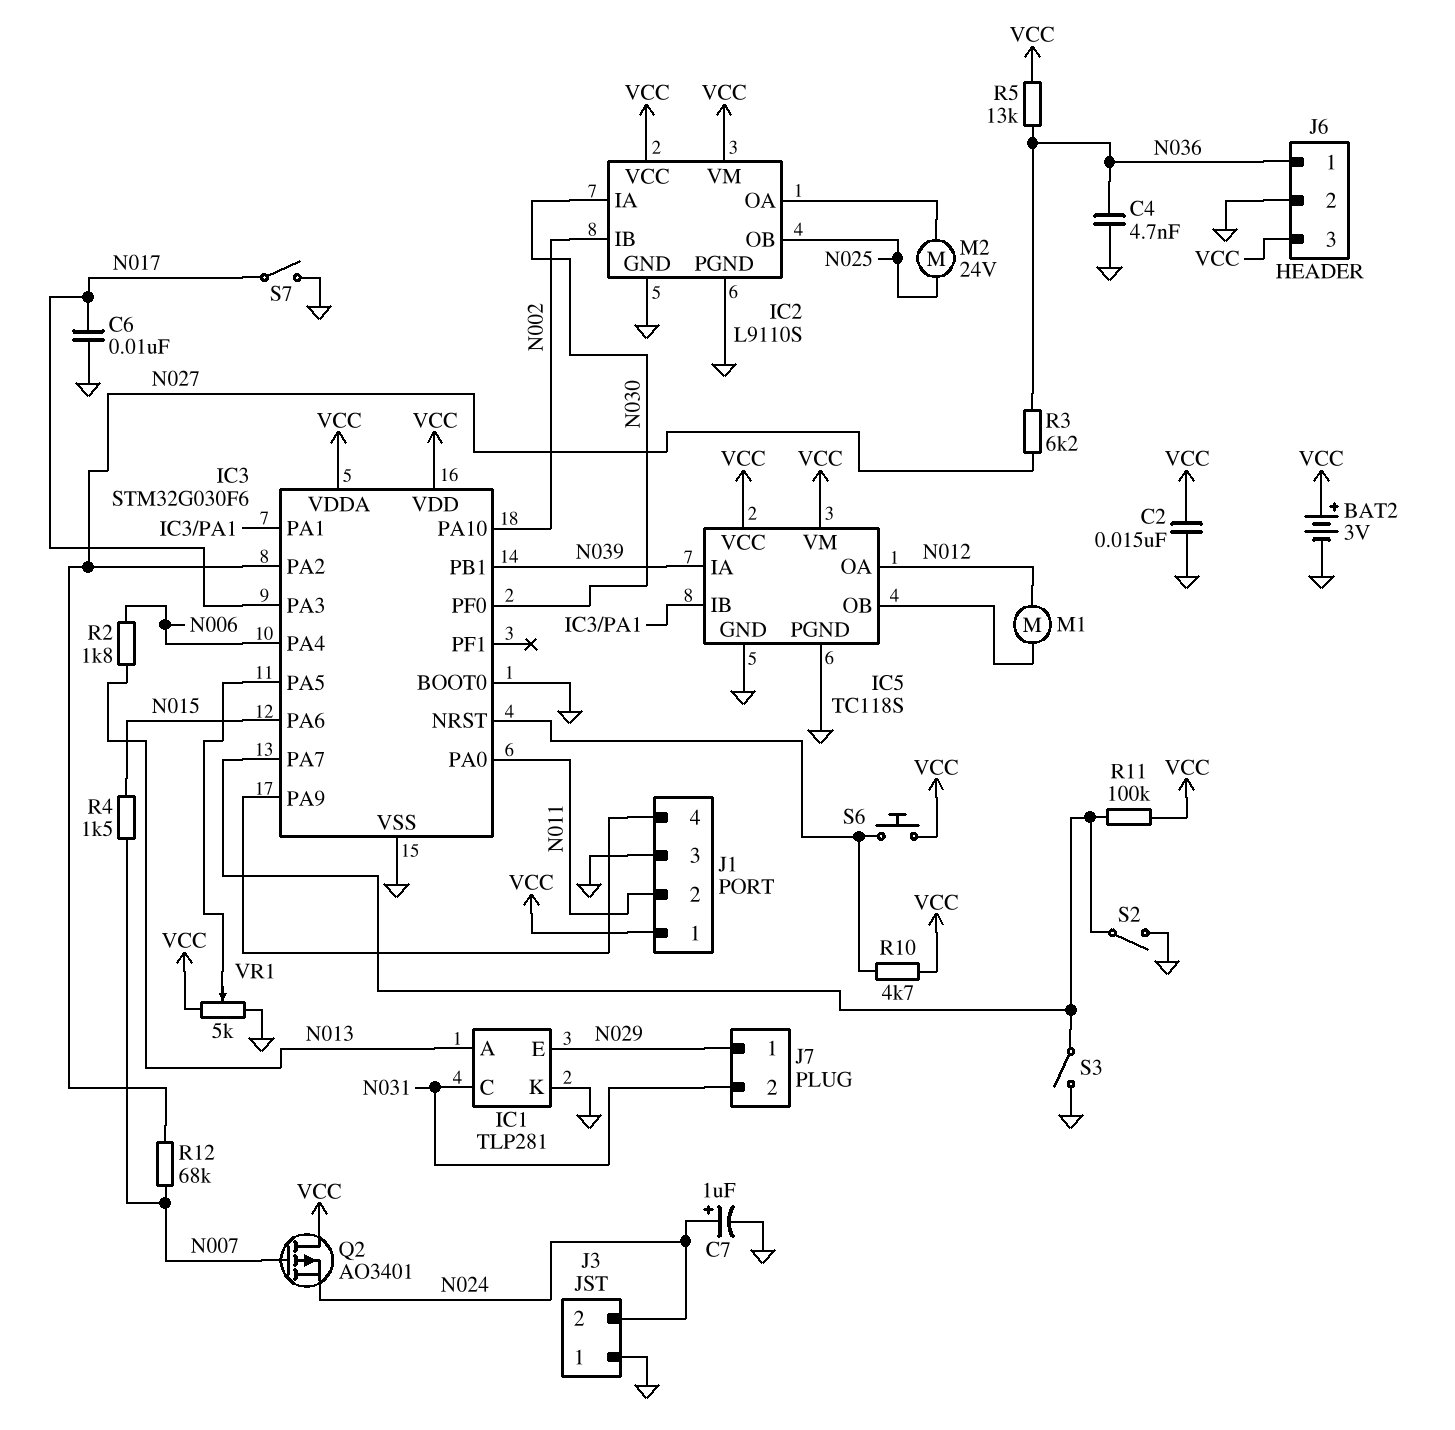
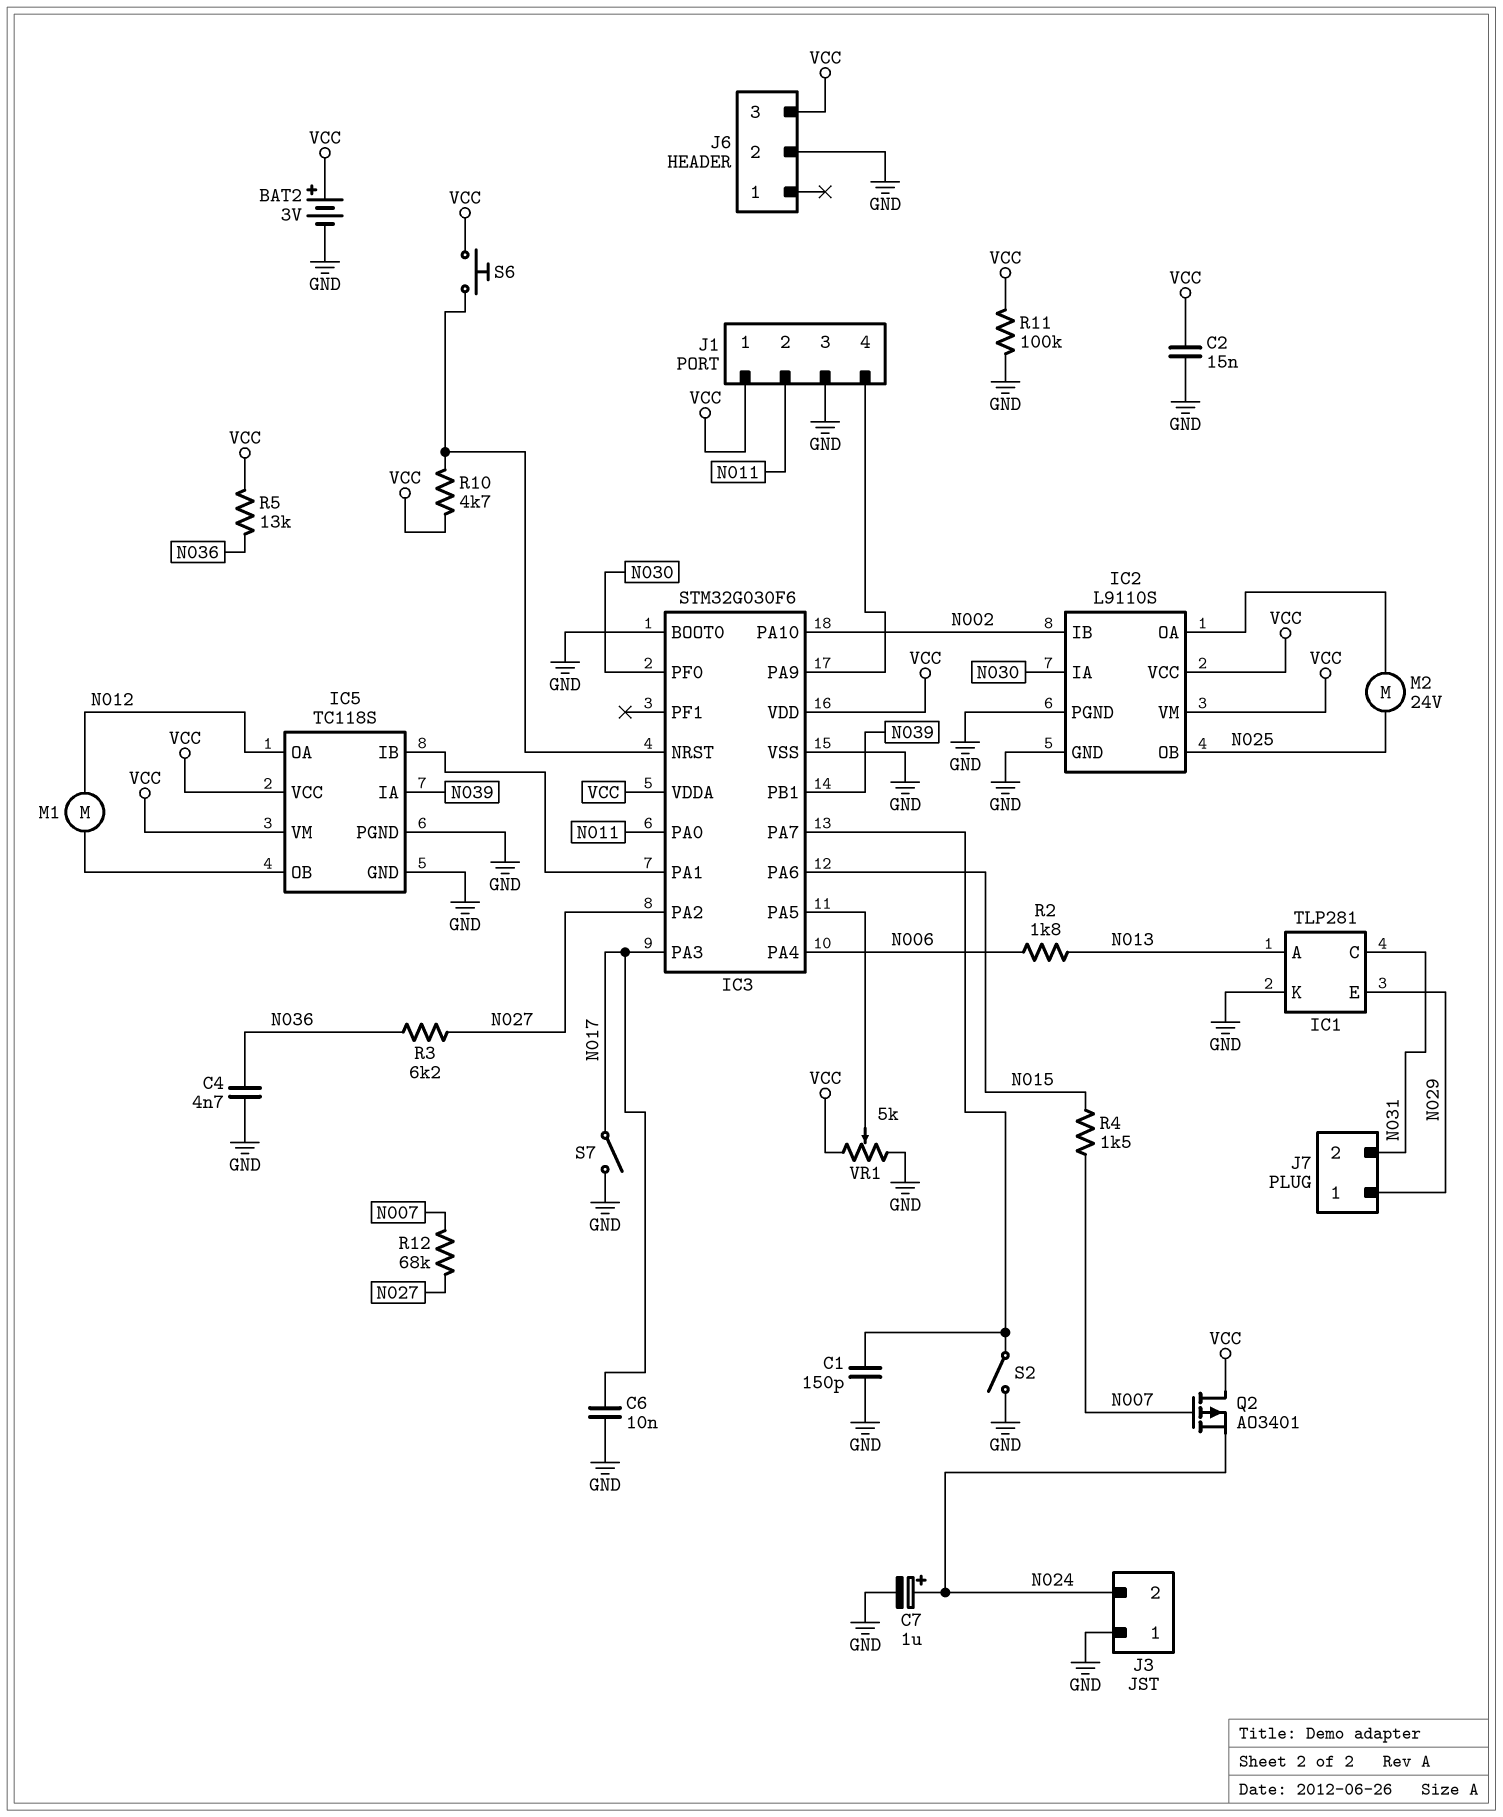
C1: none -> 150pF (GND, IC3/PA7)
J6 pin 1: N036 -> none
R11: 100k (IC3/PA7, VCC) -> 100k (GND, VCC)
S3: switch (GND, IC3/PA7) -> none

